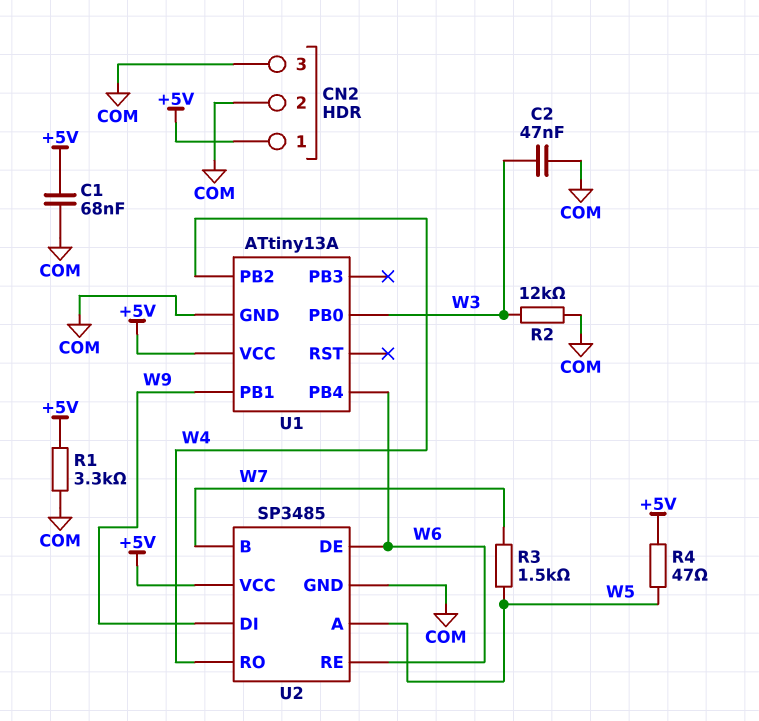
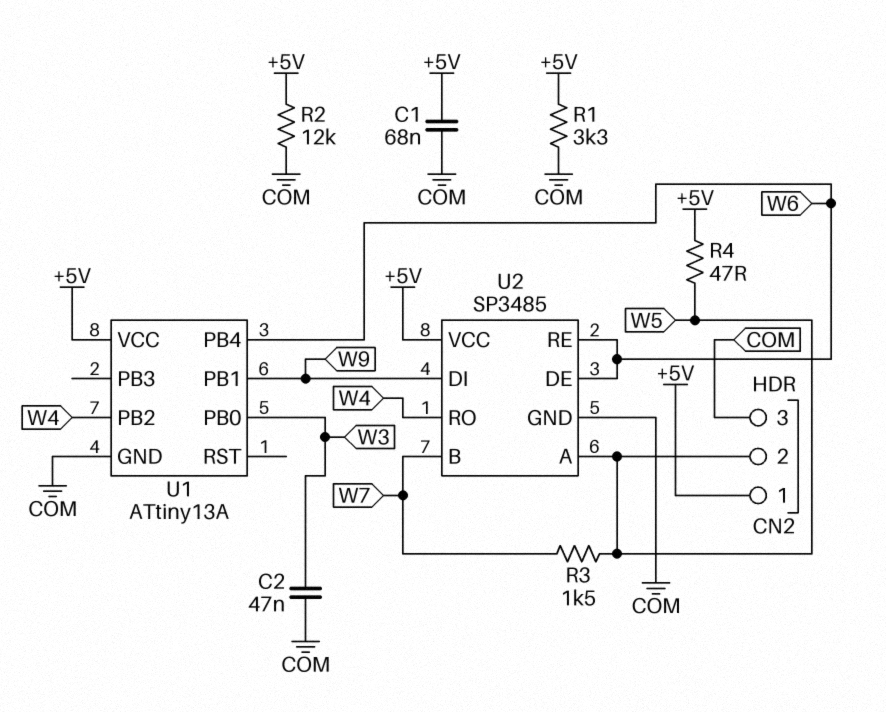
CN2 pin 2: COM -> W5
R2: 12k (COM, W3) -> 12k (+5V, COM)

